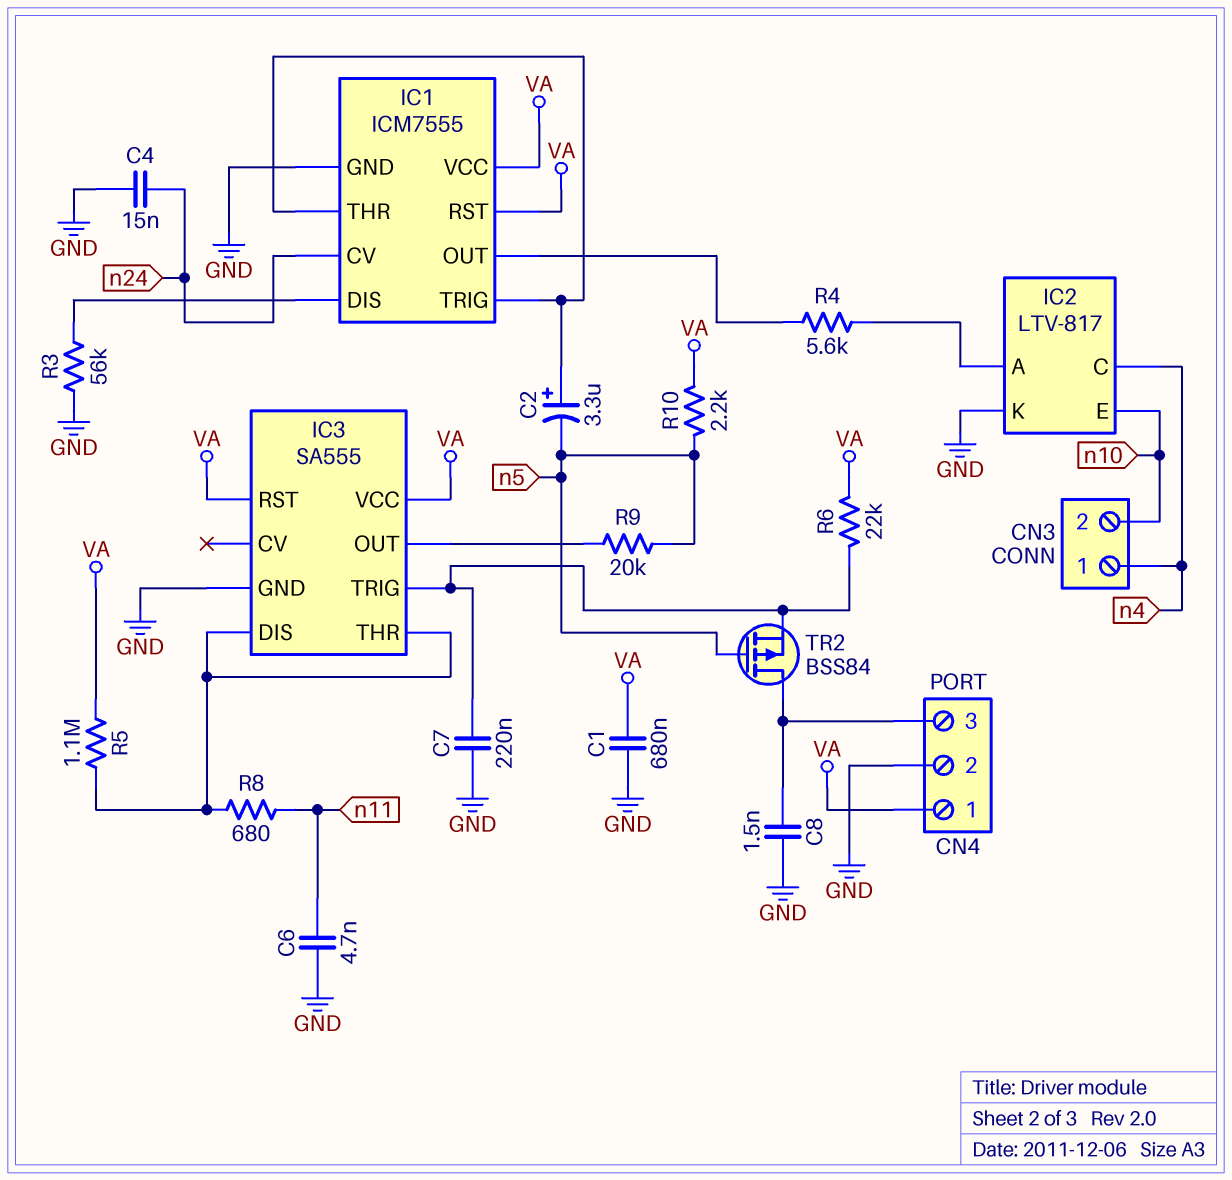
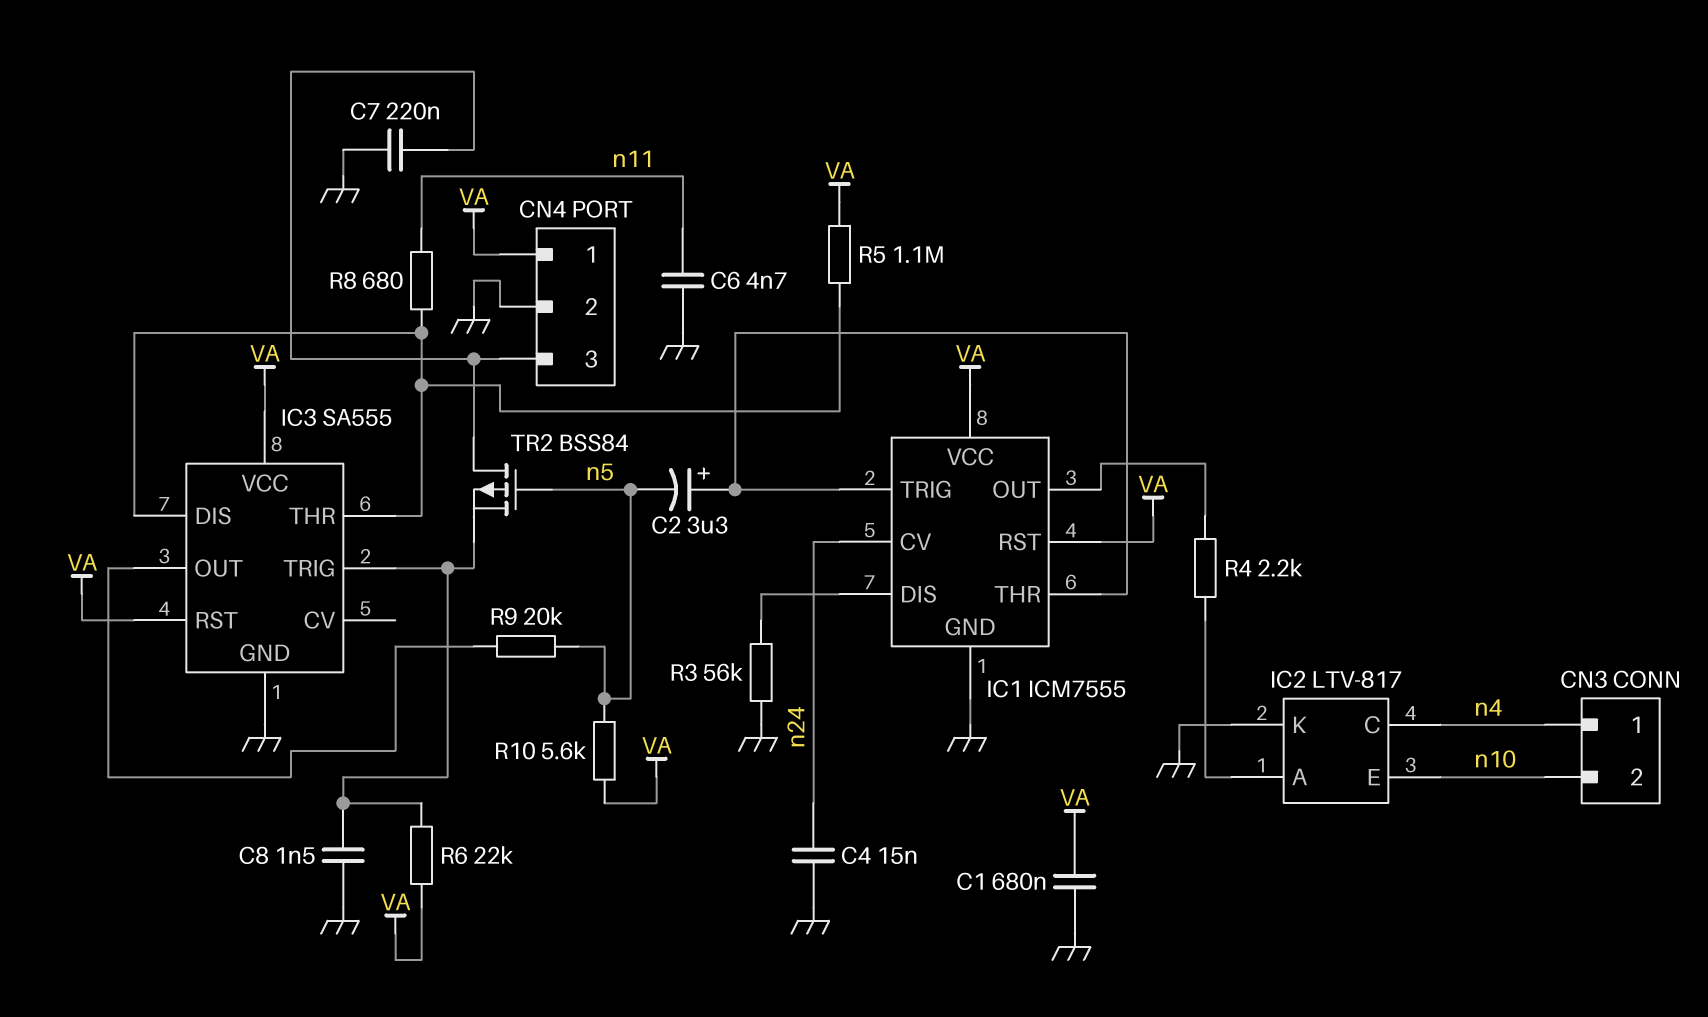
C7: 220nF (GND, IC3/TRIG) -> 220nF (CN4/3, GND)
C8: 1.5nF (CN4/3, GND) -> 1.5nF (GND, IC3/TRIG)
R4: 5.6k (IC1/OUT, IC2/A) -> 2.2k (IC1/OUT, IC2/A)
R10: 2.2k (VA, n5) -> 5.6k (VA, n5)

